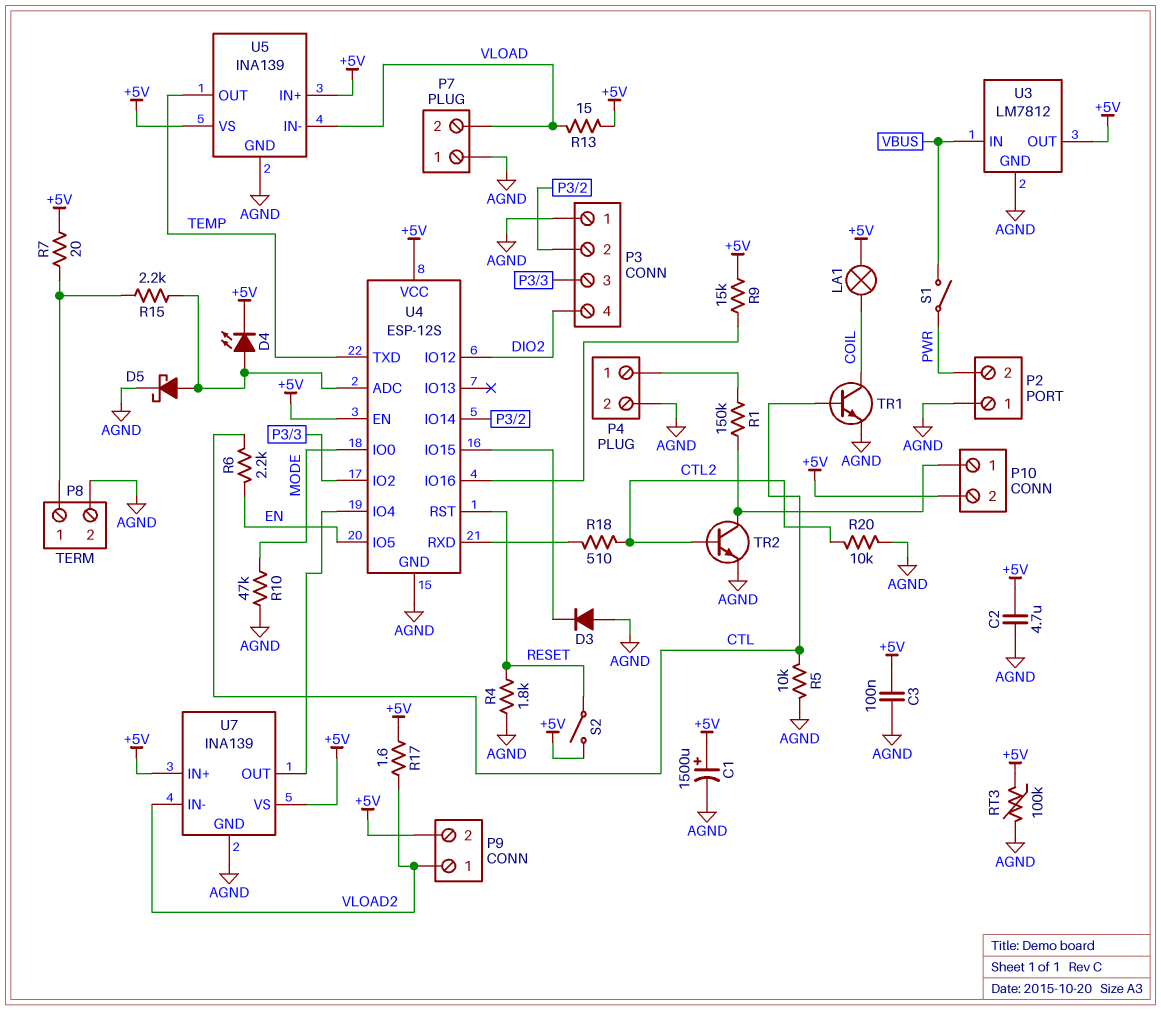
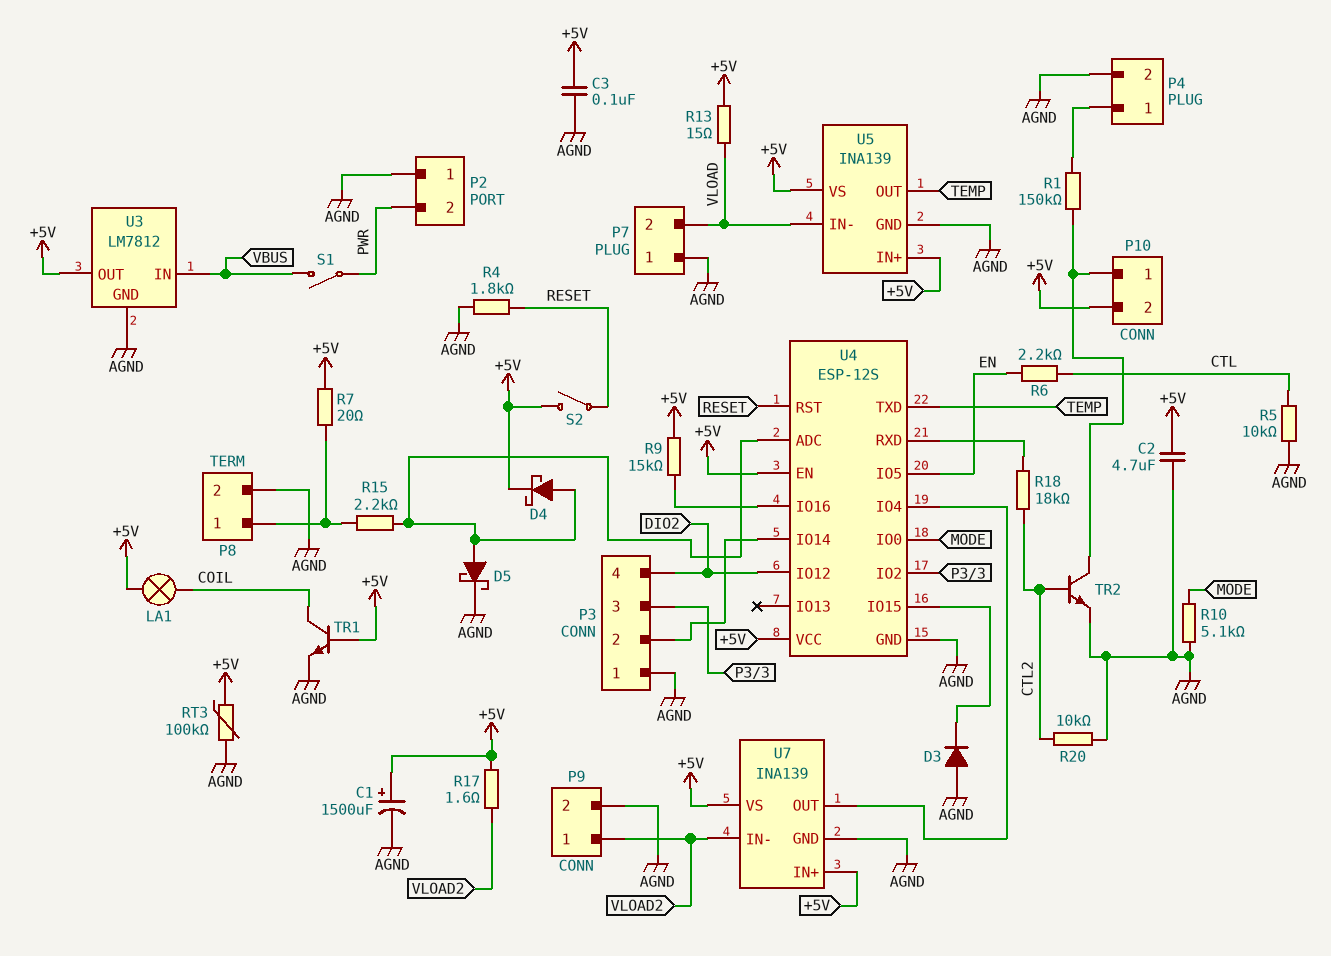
D4: LED (A U4/ADC, K +5V) -> schottky (A U4/ADC, K +5V)
P9 pin 2: +5V -> AGND
R10: 47k (AGND, MODE) -> 5.1k (AGND, MODE)
R18: 510 (CTL2, U4/RXD) -> 18k (CTL2, U4/RXD)
TR1: NPN (B CTL, C COIL, E AGND) -> NPN (B +5V, C COIL, E AGND)

